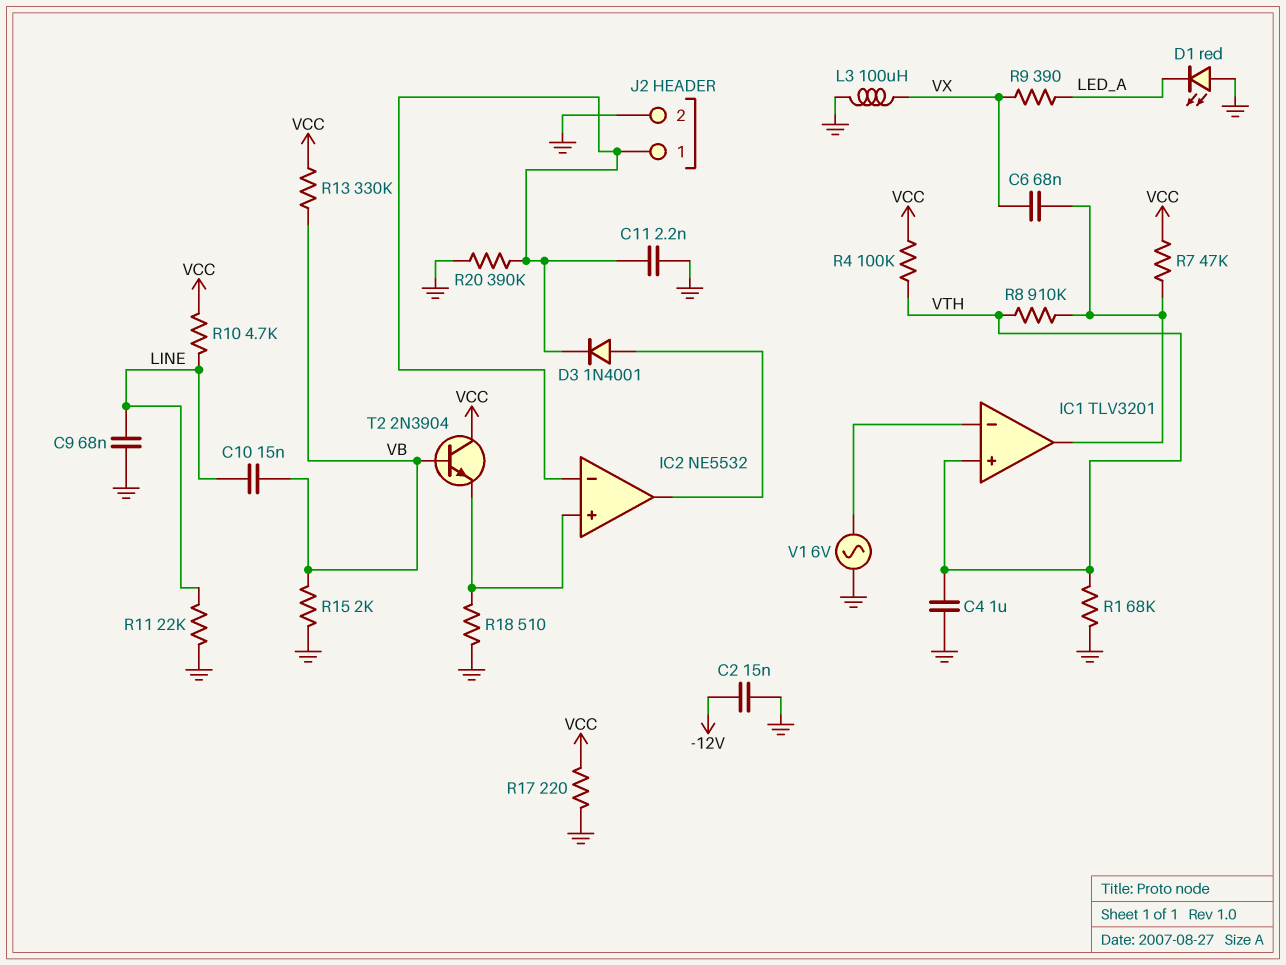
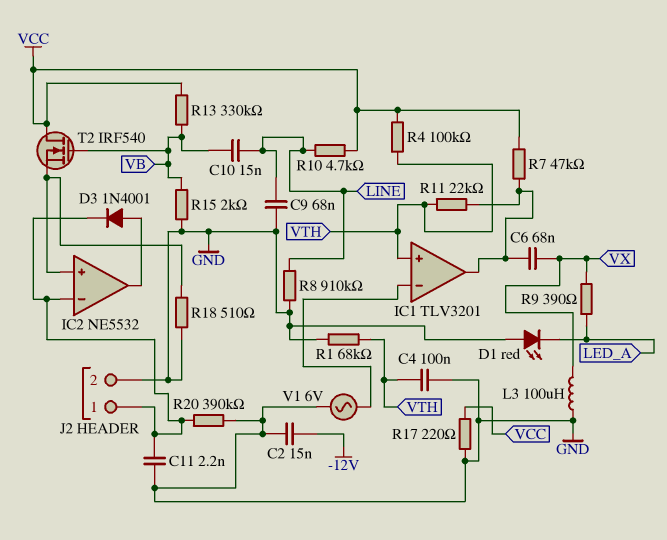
C4: 1uF (GND, VTH) -> 100nF (GND, VTH)
R8: 910k (IC1/out, VTH) -> 910k (GND, LINE)
R11: 22k (GND, LINE) -> 22k (IC1/out, VTH)
T2: NPN 2N3904 (B VB, C VCC, E IC2/in+) -> NMOS IRF540 (G VB, D VCC, S IC2/in+)

